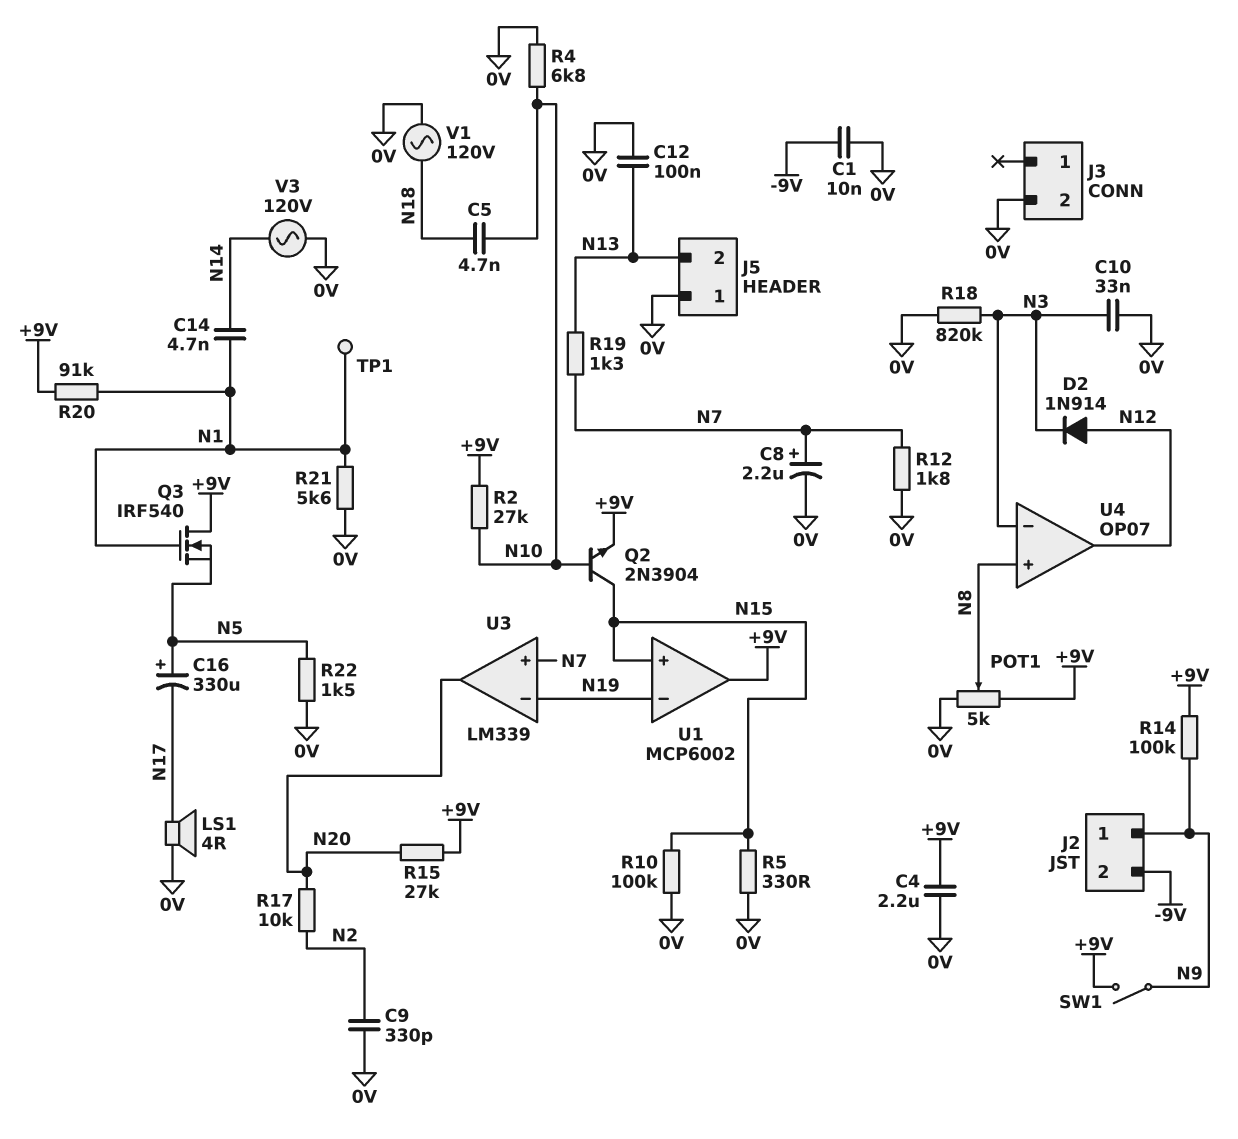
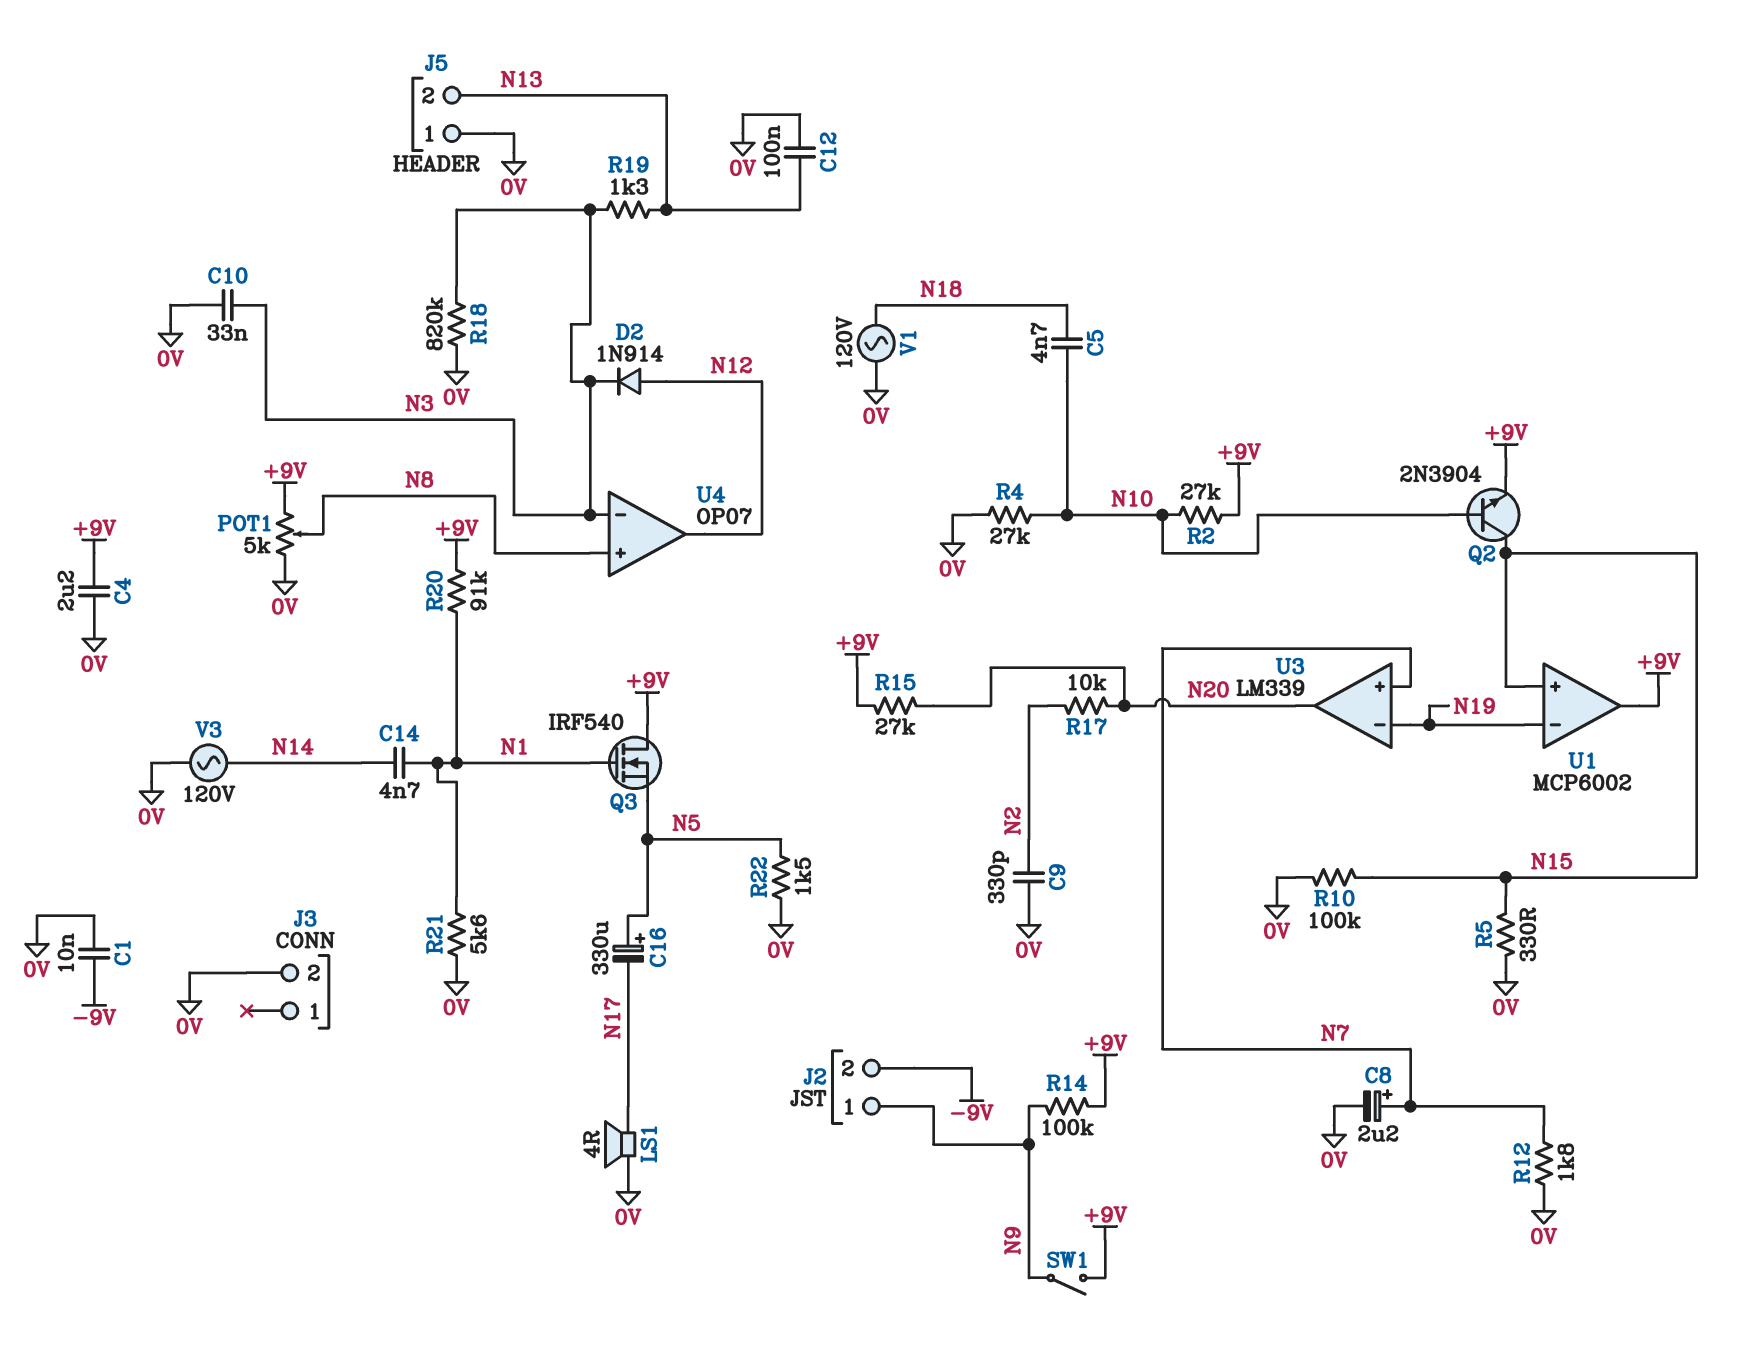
R4: 6.8k (0V, N10) -> 27k (0V, N10)
R19: 1.3k (N7, N13) -> 1.3k (N3, N13)
TP1: test point (N1) -> none

